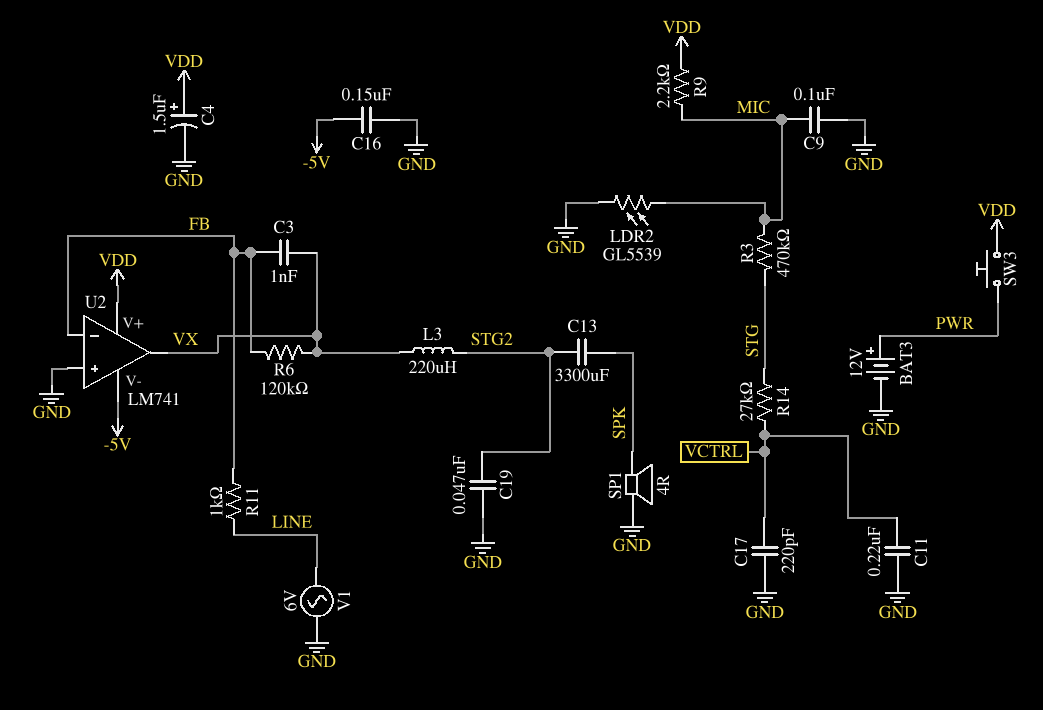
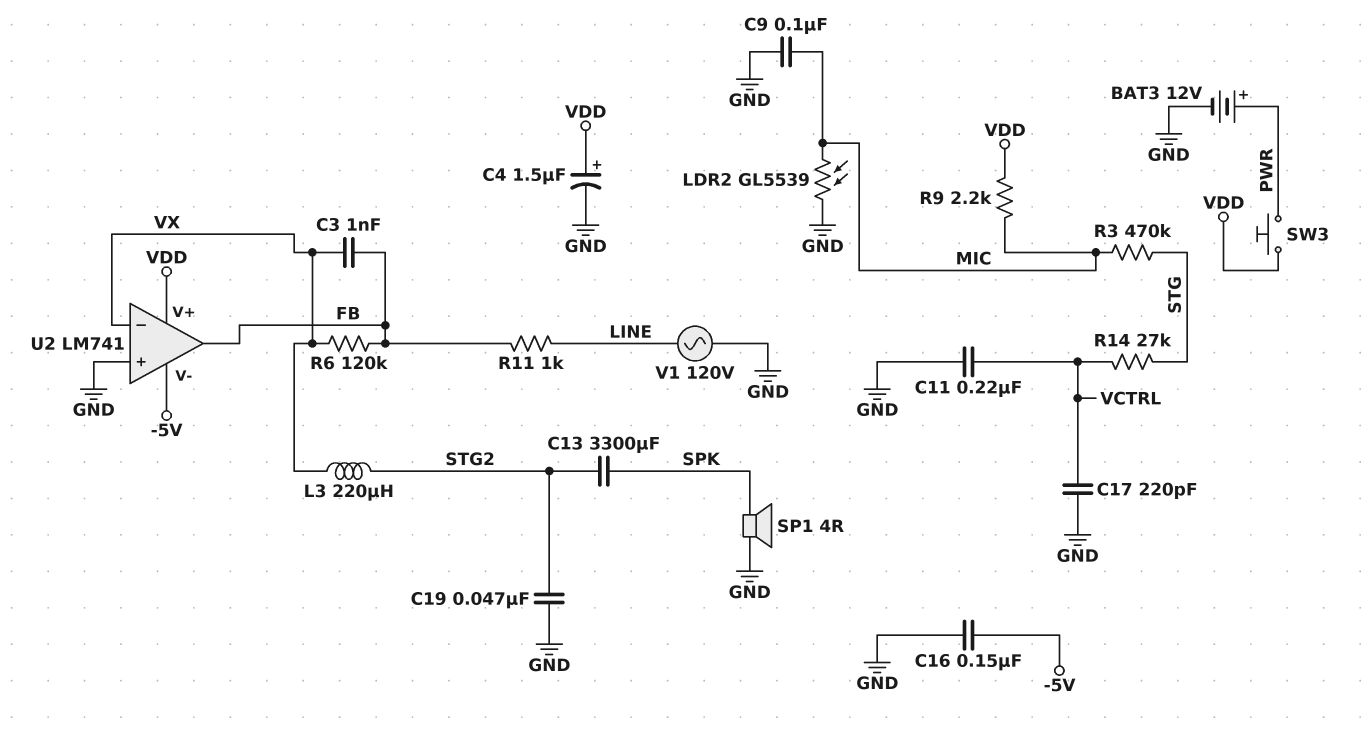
U2 pin in-: FB -> VX
U2 pin out: VX -> FB
V1: AC 6V (GND, LINE) -> AC 120V (GND, LINE)

